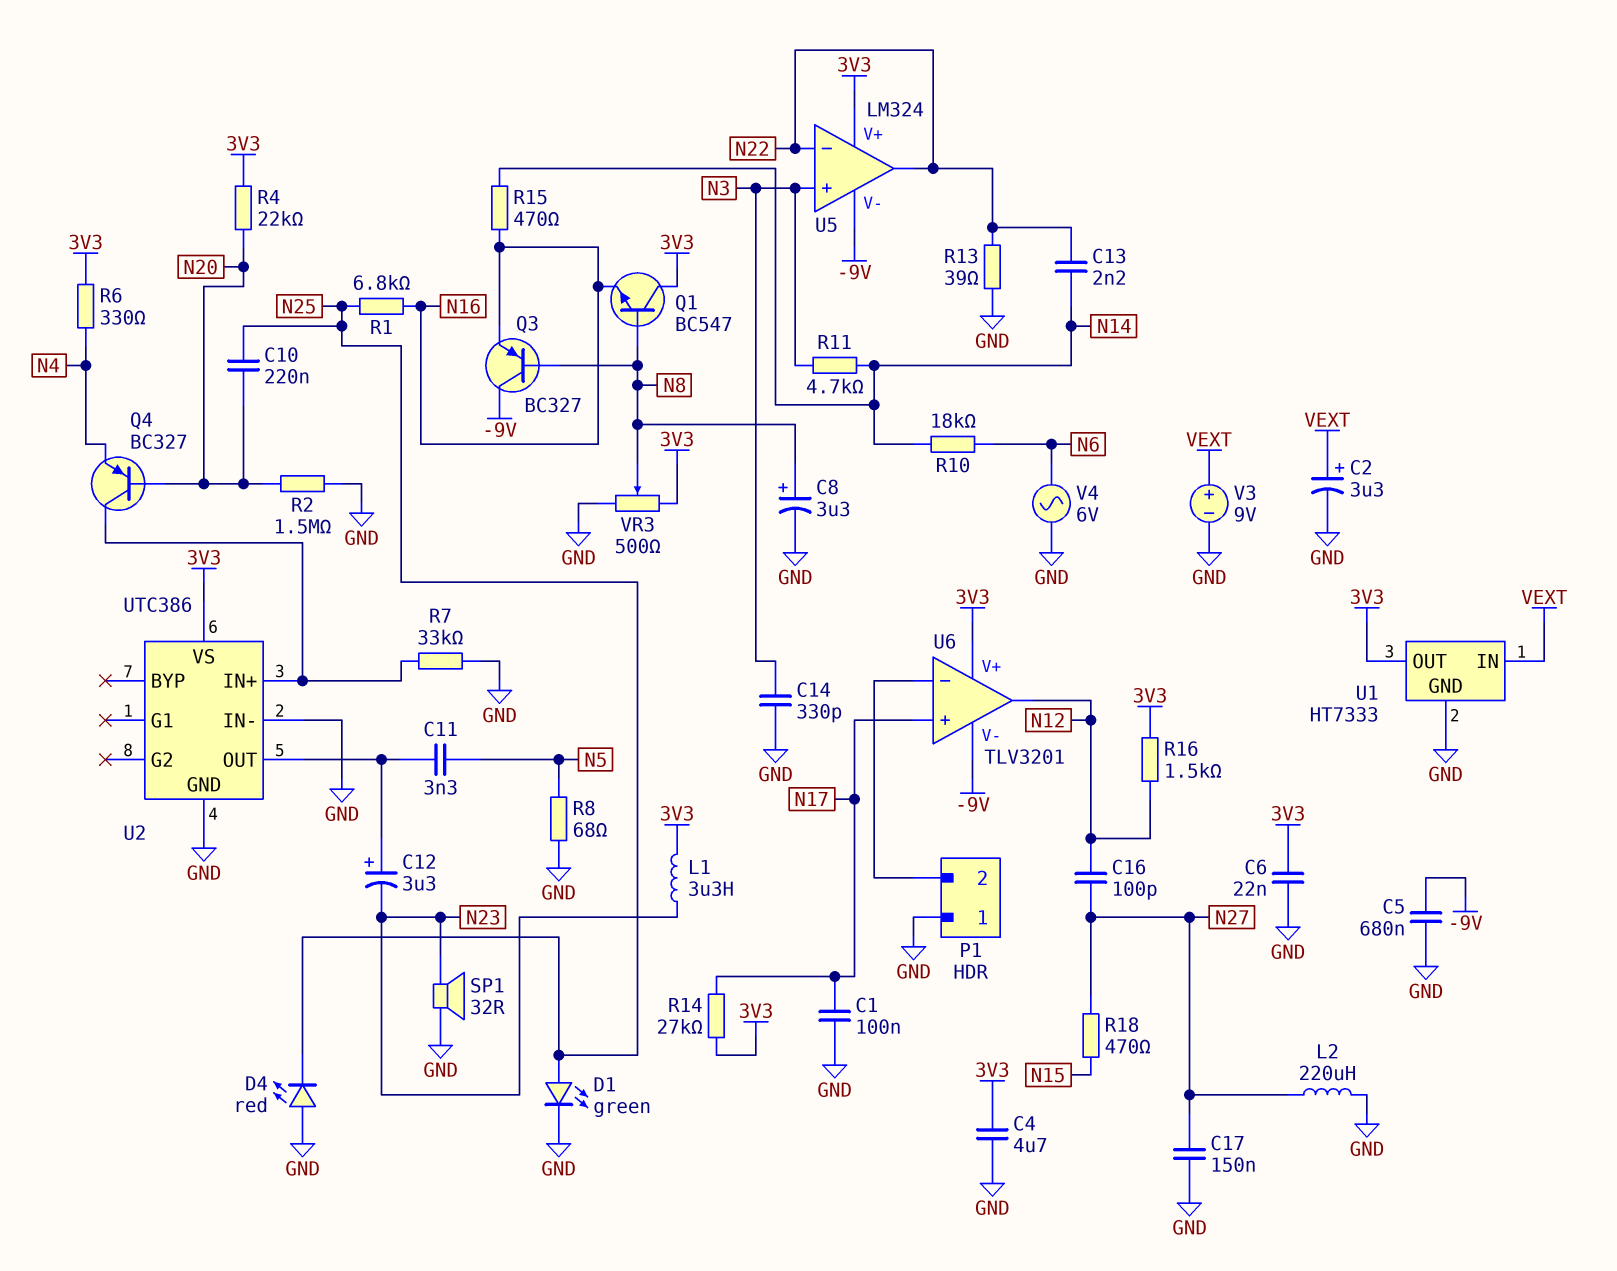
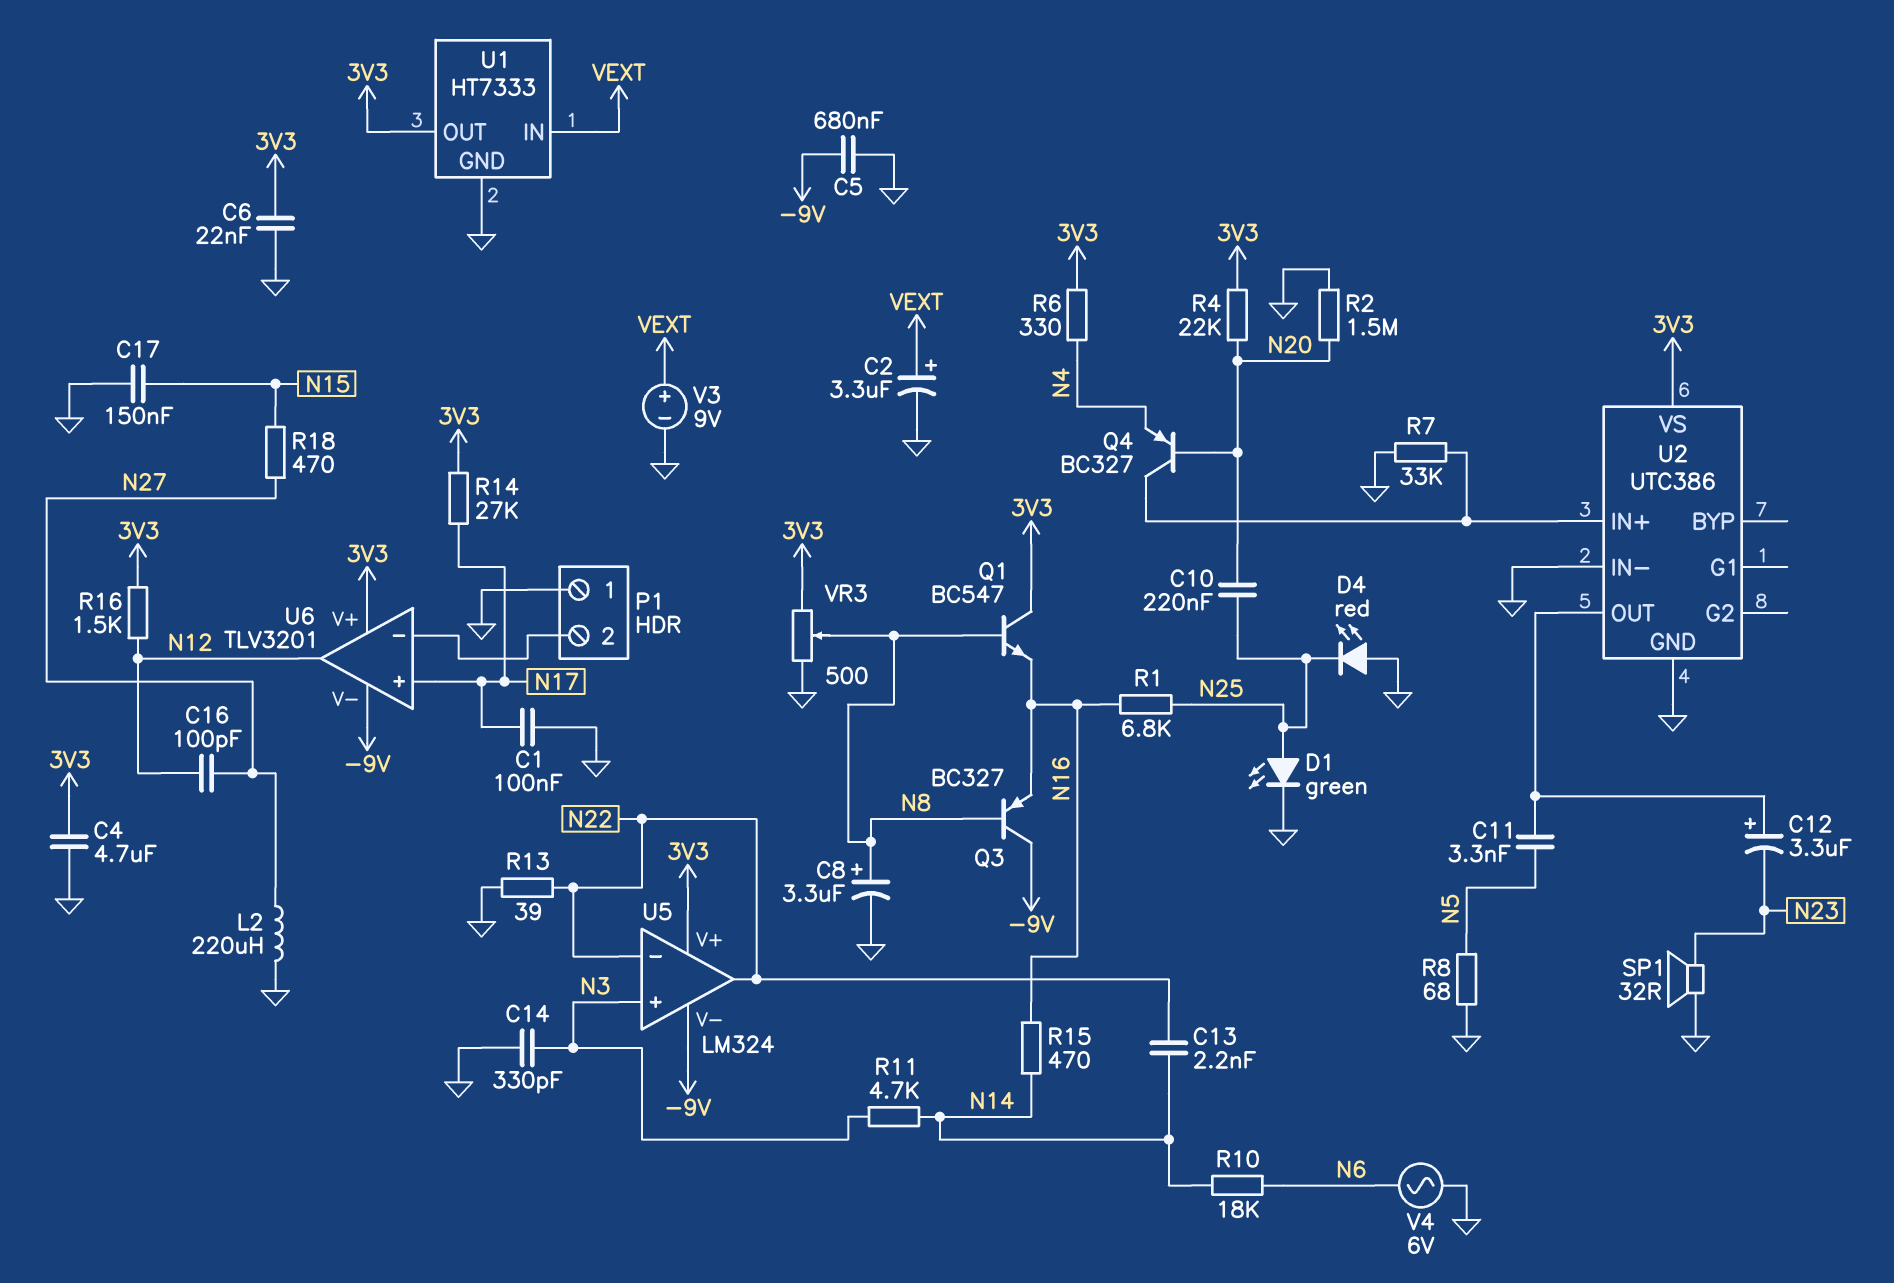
C17: 150nF (GND, N27) -> 150nF (GND, N15)
L1: 3.3uH (3V3, N23) -> none

